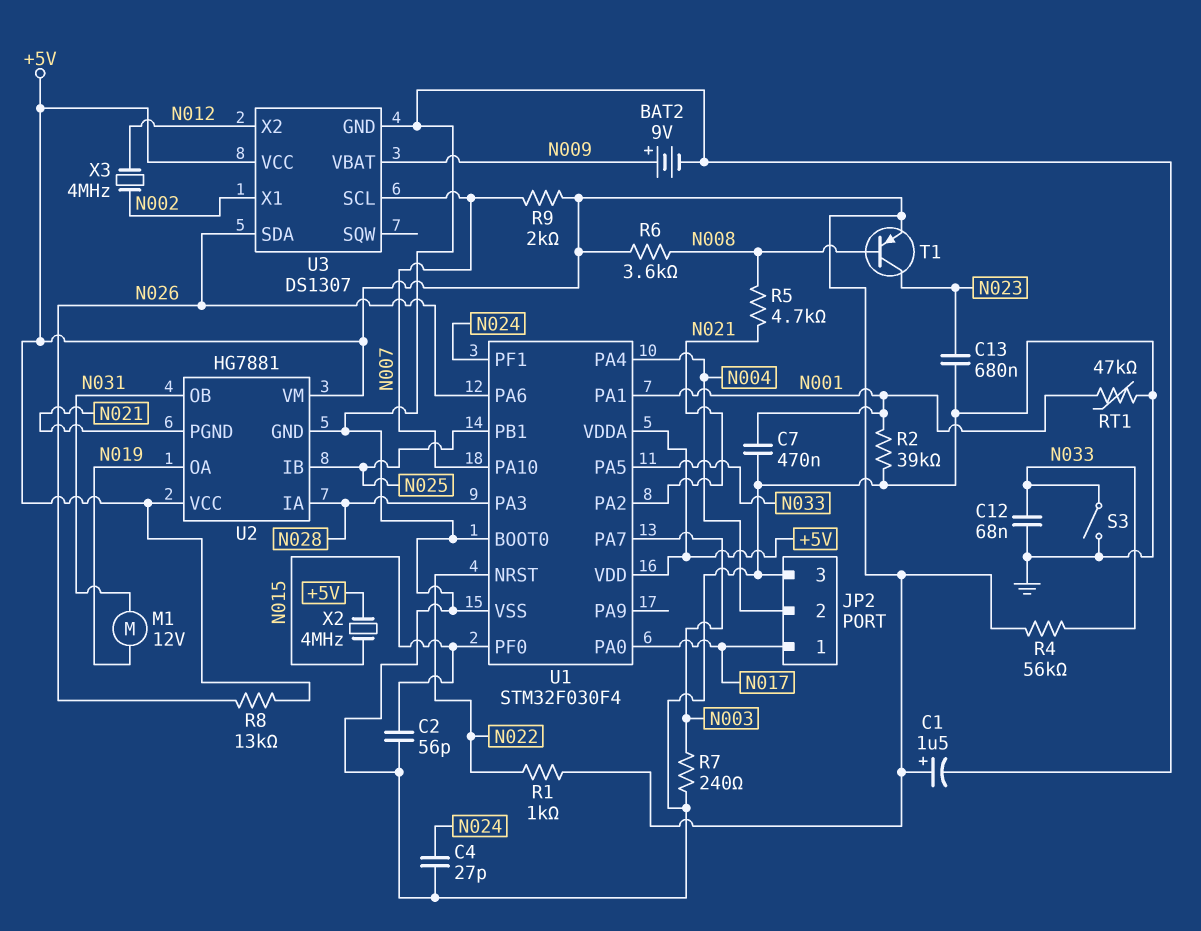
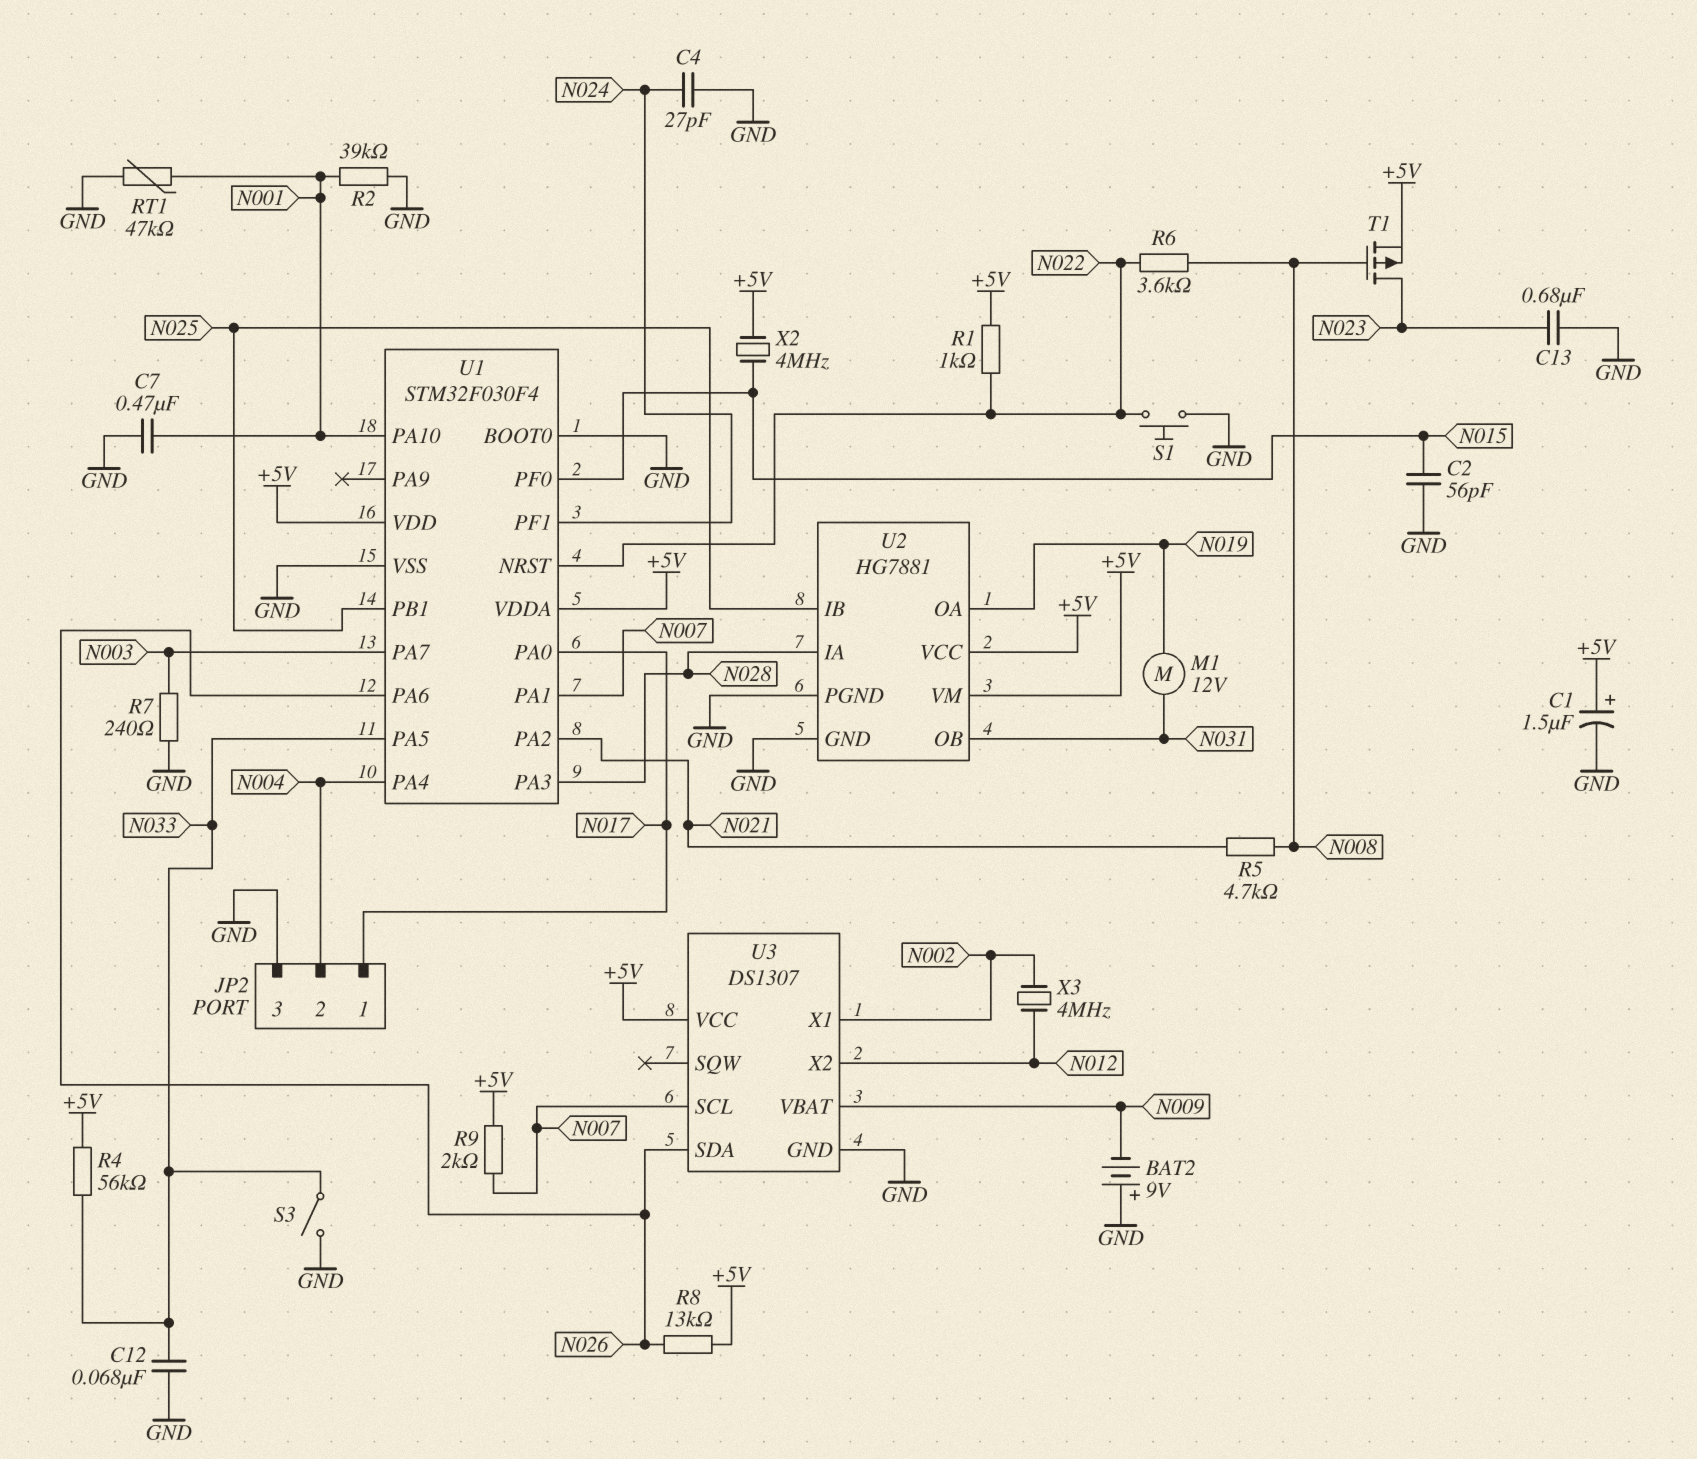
BAT2: 9V (plus N009, minus GND) -> 9V (plus GND, minus N009)
R6: 3.6k (+5V, N008) -> 3.6k (N008, N022)
S1: none -> button (GND, N022)
T1: PNP (B N008, C N023, E +5V) -> PMOS (G N008, D N023, S +5V)
U1 pin PA1: N001 -> N007
U1 pin PA10: N007 -> N001
U2 pin PGND: N021 -> GND

